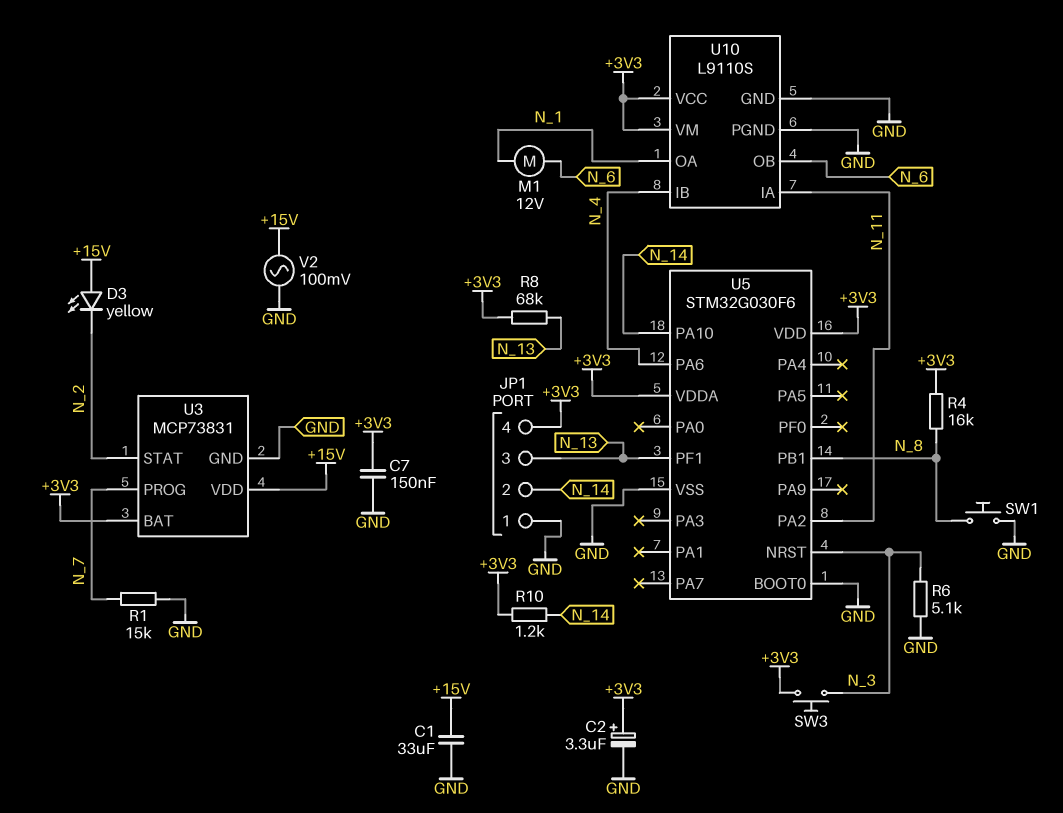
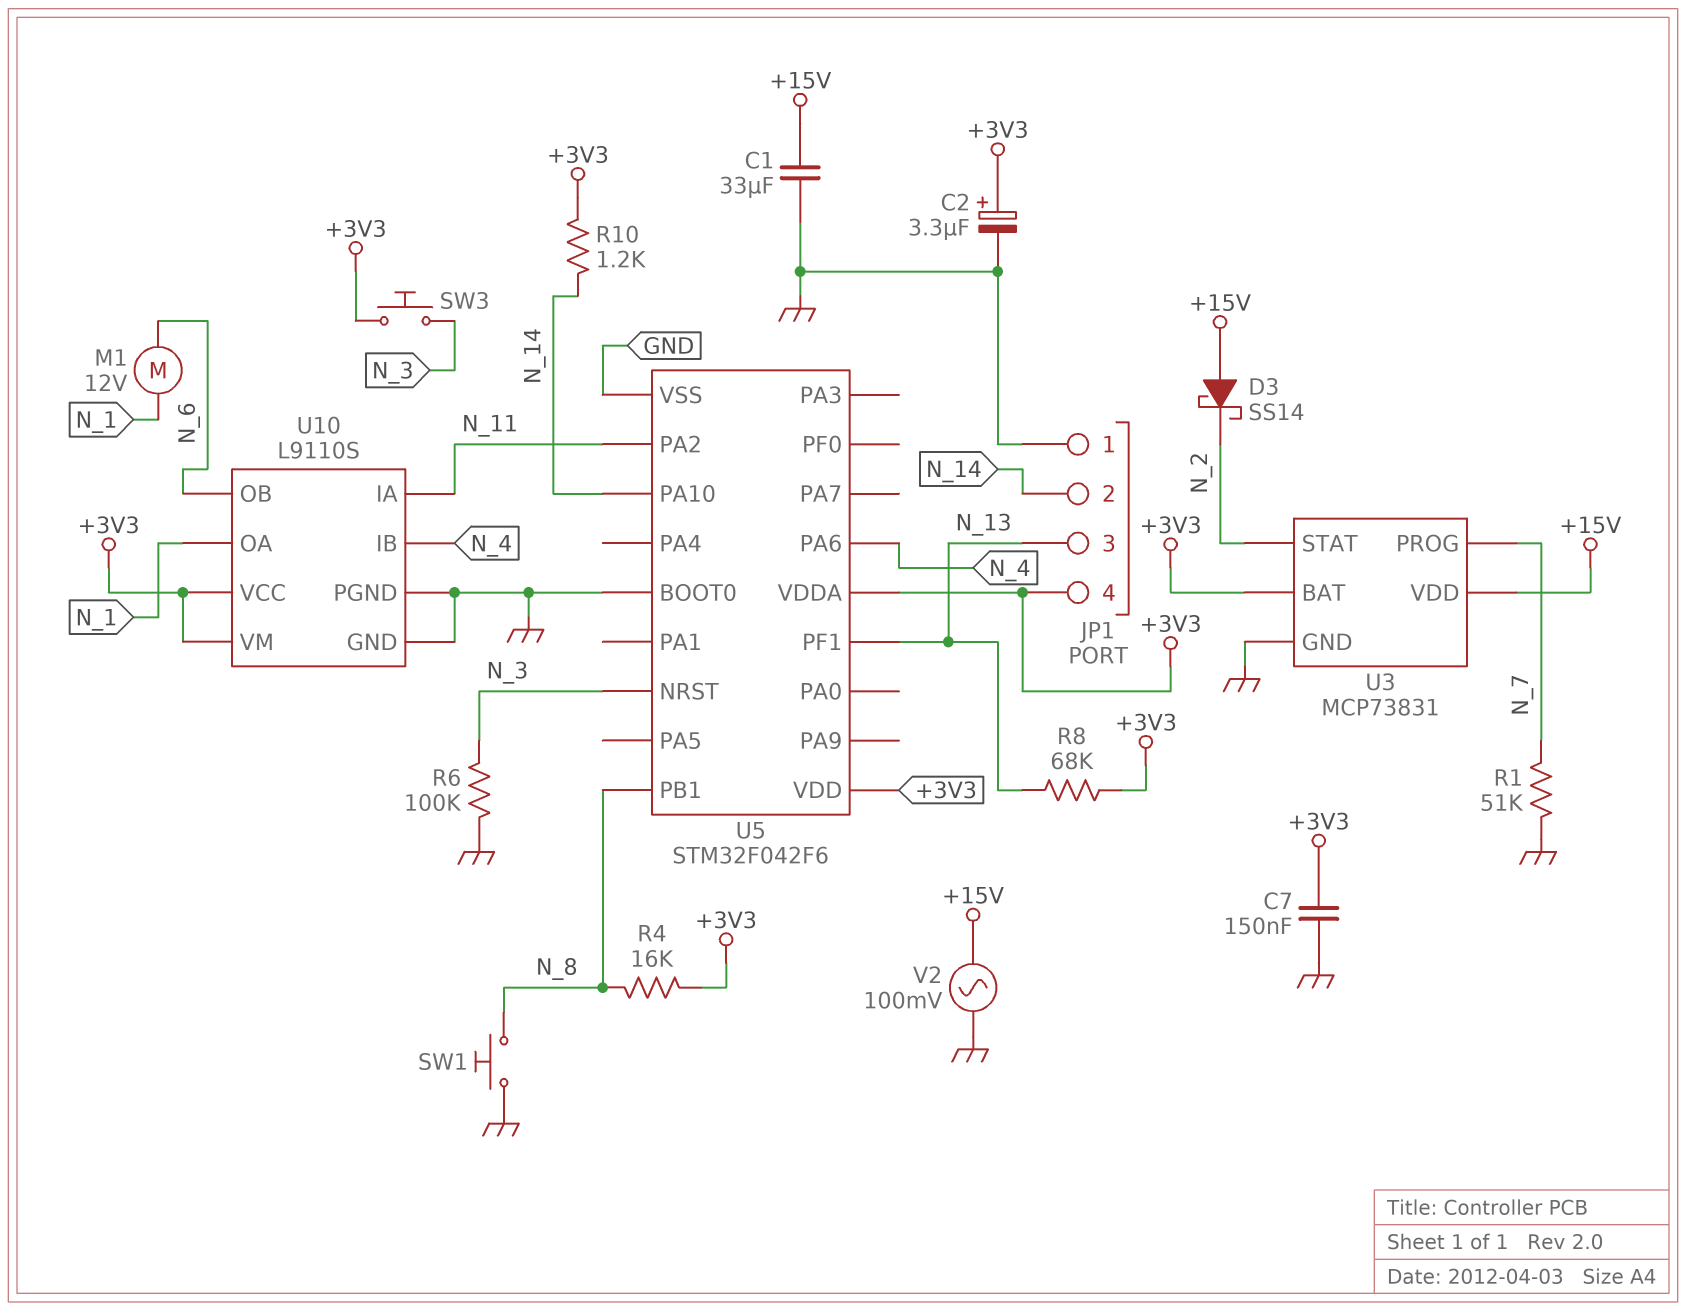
D3: LED yellow (A +15V, K N_2) -> schottky SS14 (A +15V, K N_2)
R1: 15k (GND, N_7) -> 51k (GND, N_7)
R6: 5.1k (GND, N_3) -> 100k (GND, N_3)
U5: STM32G030F6 -> STM32F042F6

